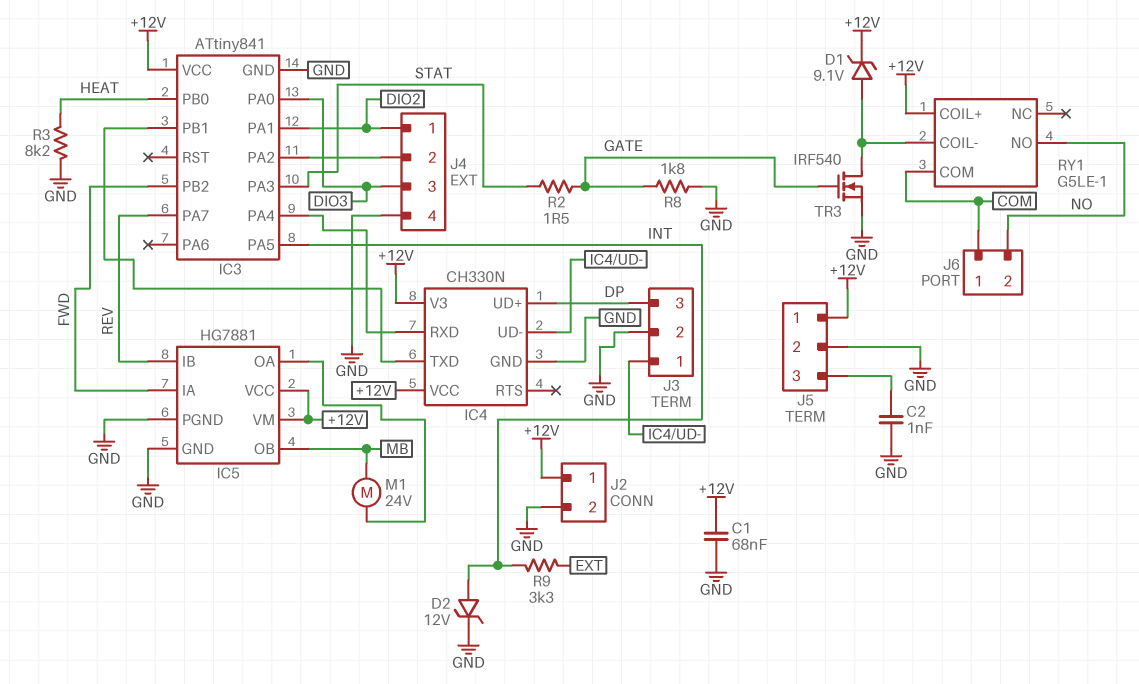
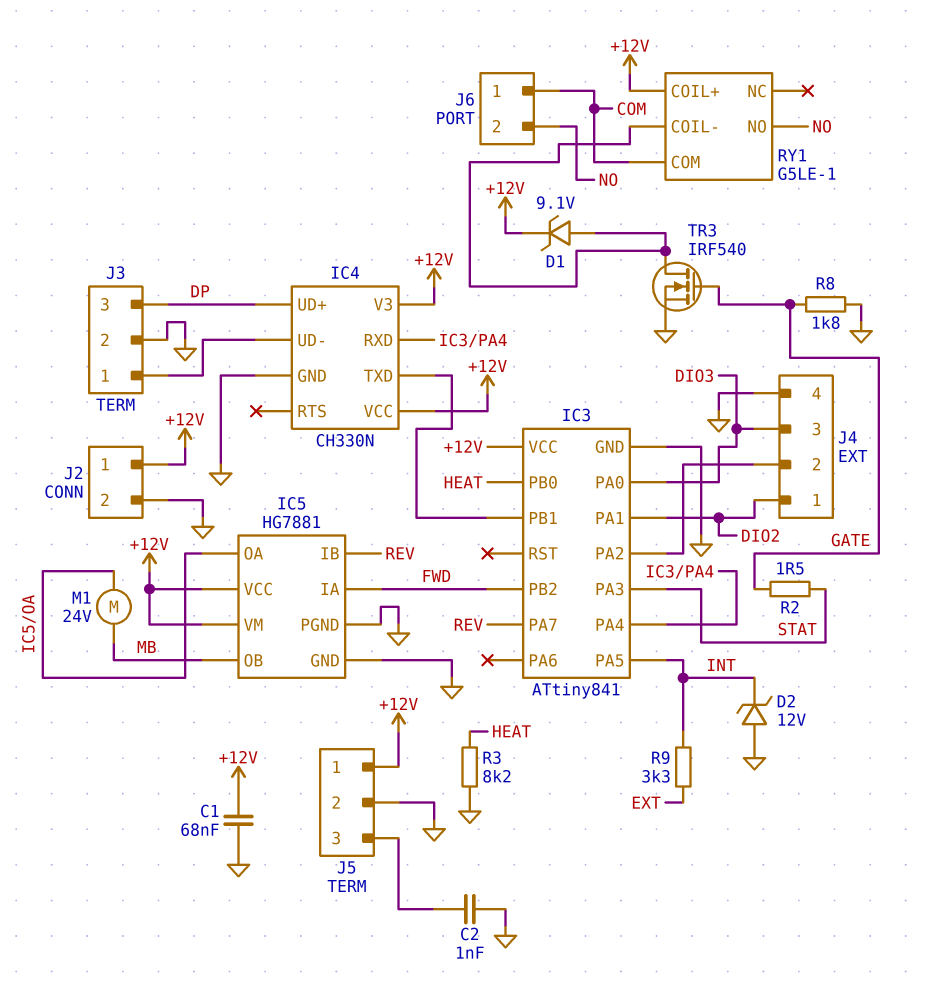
D2: zener 12V (A INT, K GND) -> zener 12V (A GND, K INT)

